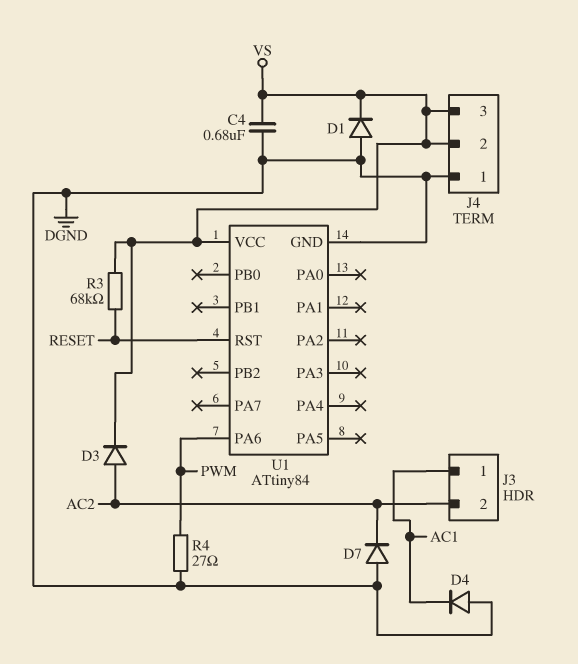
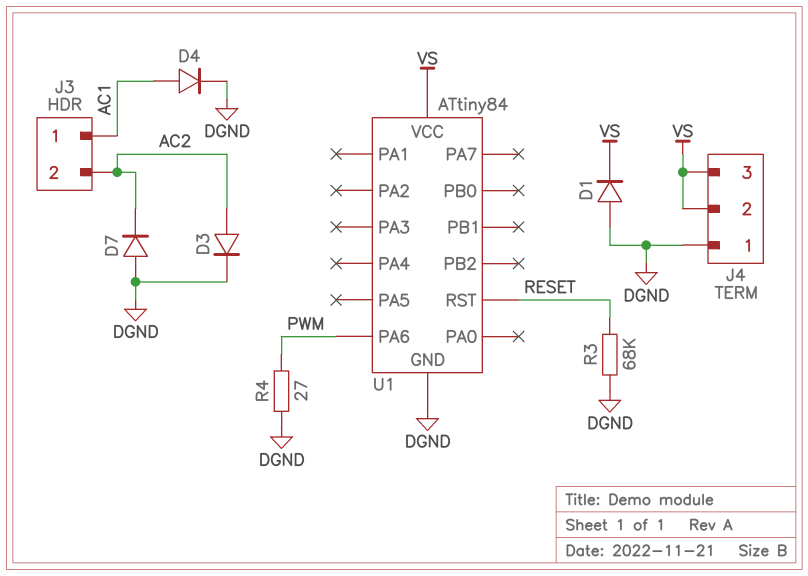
C4: 680nF (DGND, VS) -> none
D3: diode (A AC2, K VS) -> diode (A AC2, K DGND)
D4: diode (A DGND, K AC1) -> diode (A AC1, K DGND)
R3: 68k (RESET, VS) -> 68k (DGND, RESET)

